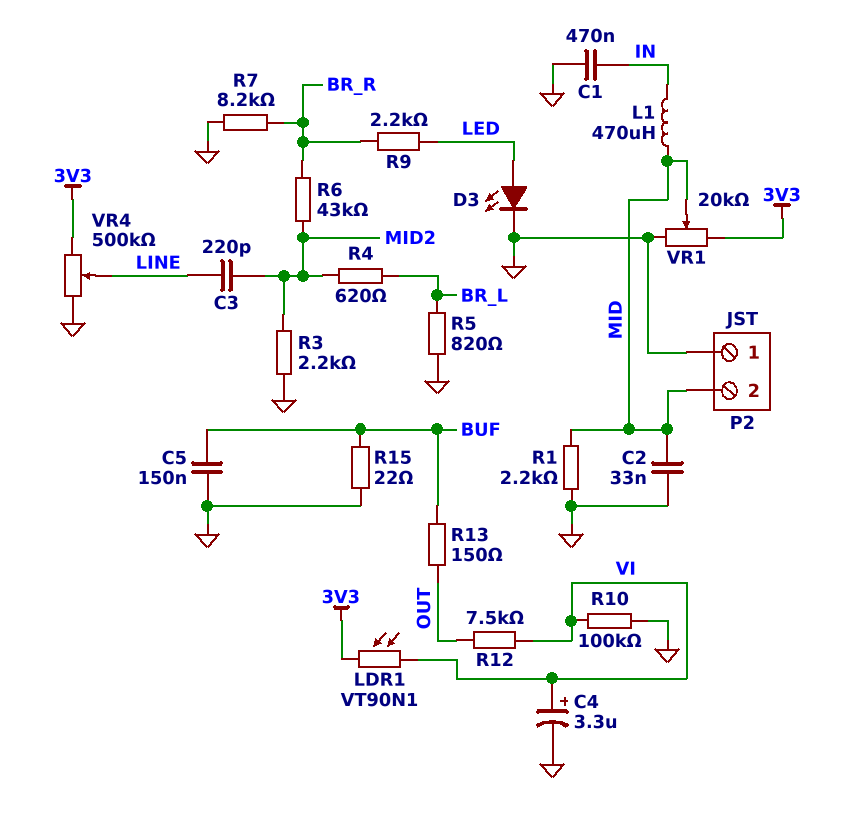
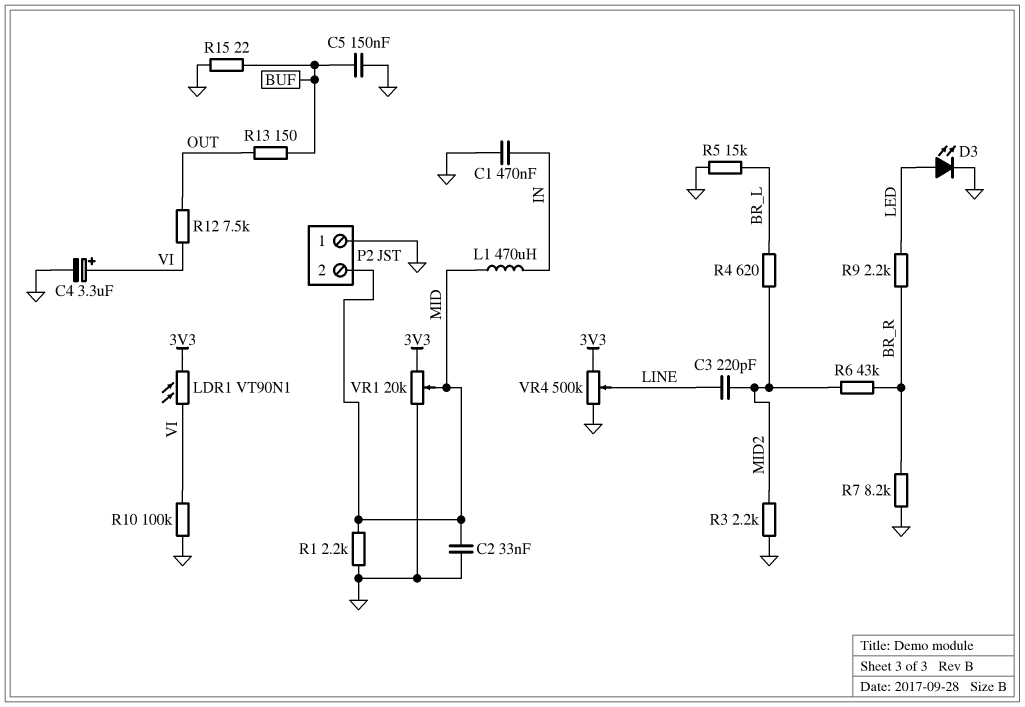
R5: 820 (BR_L, GND) -> 15k (BR_L, GND)

